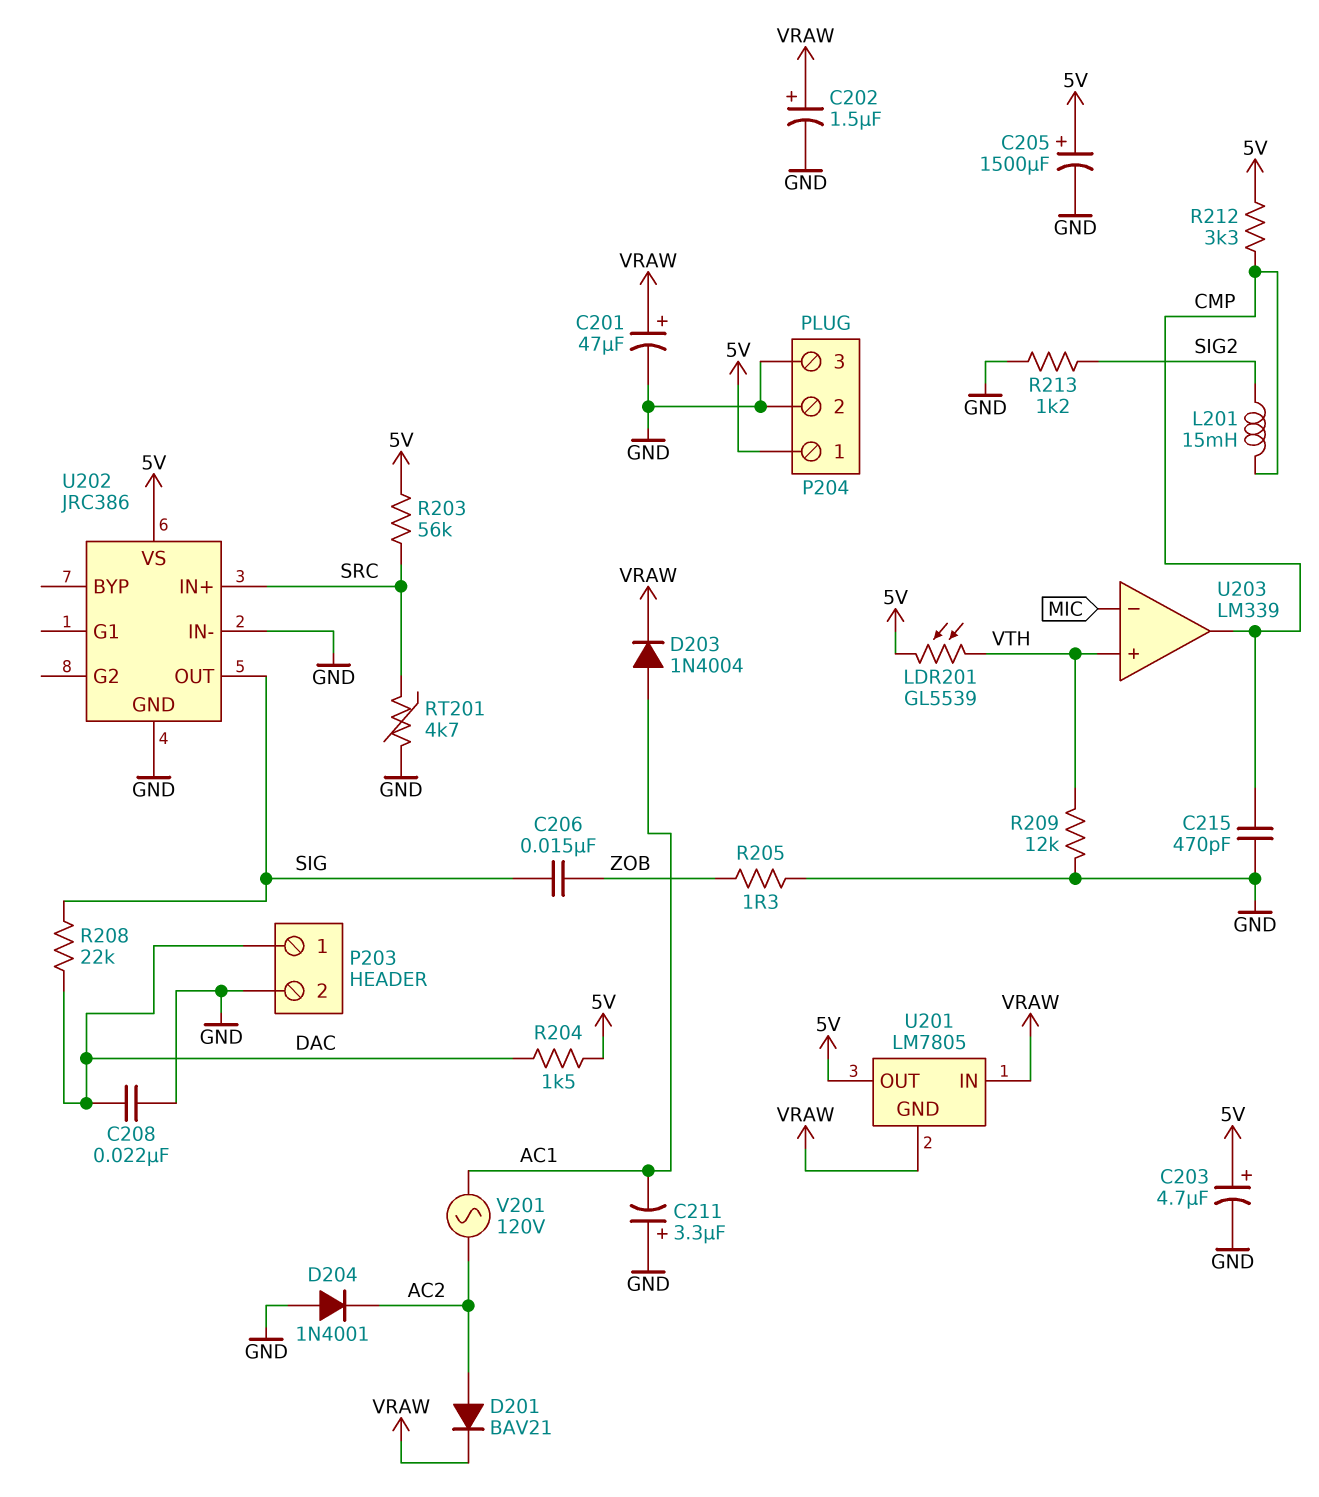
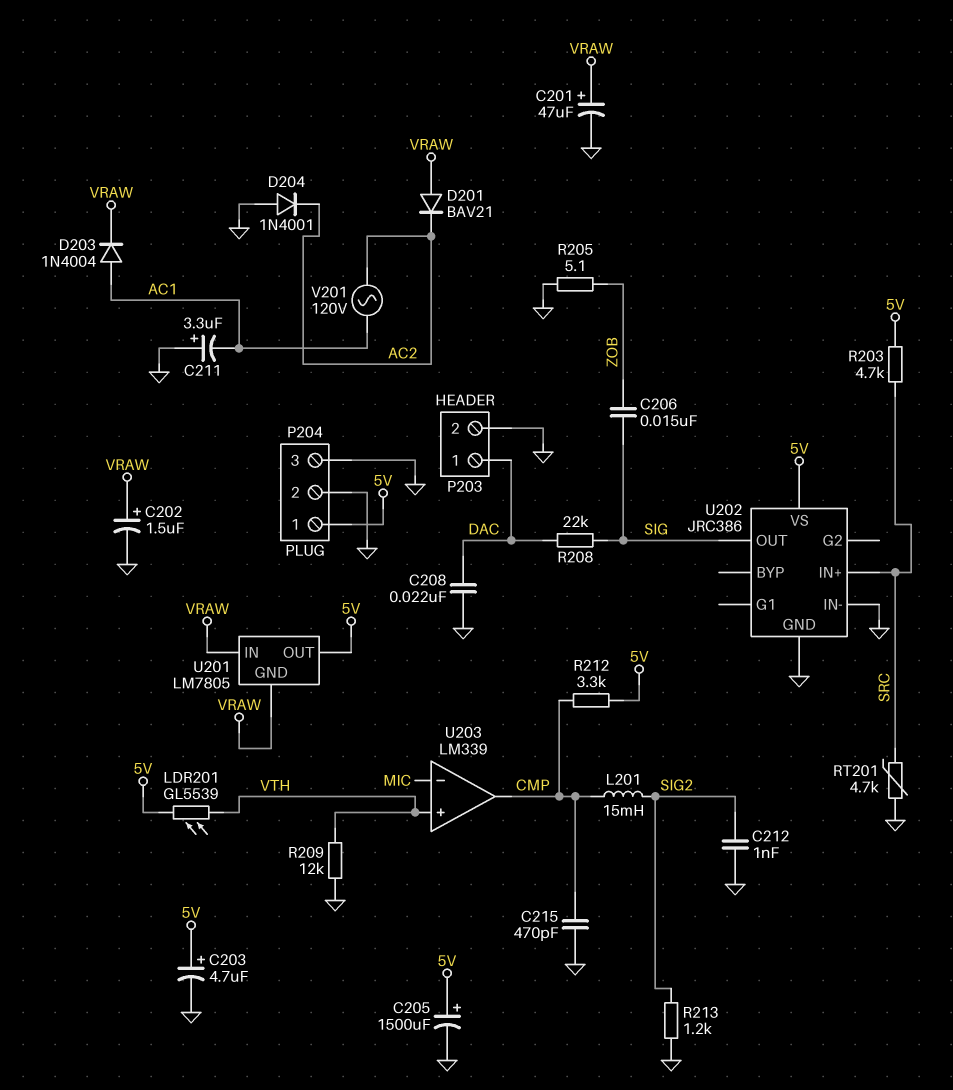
C212: none -> 1nF (GND, SIG2)
D201: diode BAV21 (A AC2, K VRAW) -> diode BAV21 (A VRAW, K AC2)
R203: 56k (5V, SRC) -> 4.7k (5V, SRC)
R204: 1.5k (5V, DAC) -> none
R205: 1.3 (GND, ZOB) -> 5.1 (GND, ZOB)

